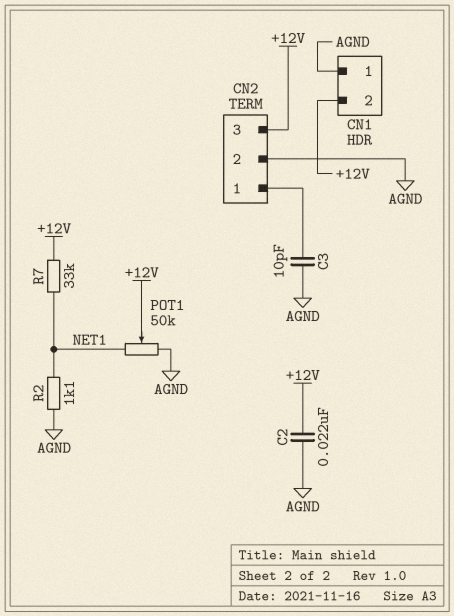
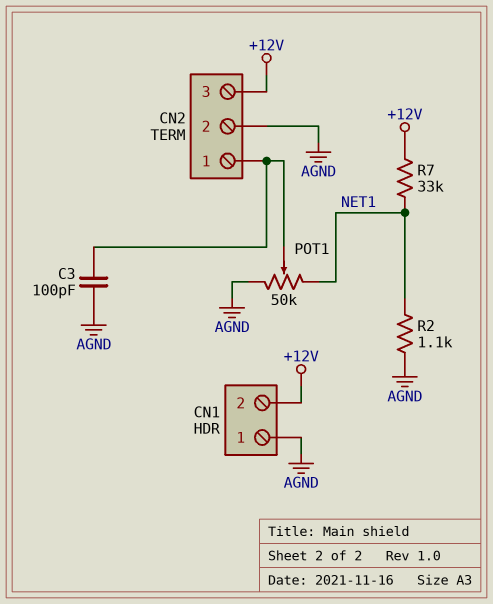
C2: 22nF (+12V, AGND) -> none
C3: 10pF (AGND, CN2/1) -> 100pF (AGND, CN2/1)
POT1: 50k (AGND, NET1, wiper +12V) -> 50k (AGND, NET1, wiper CN2/1)

